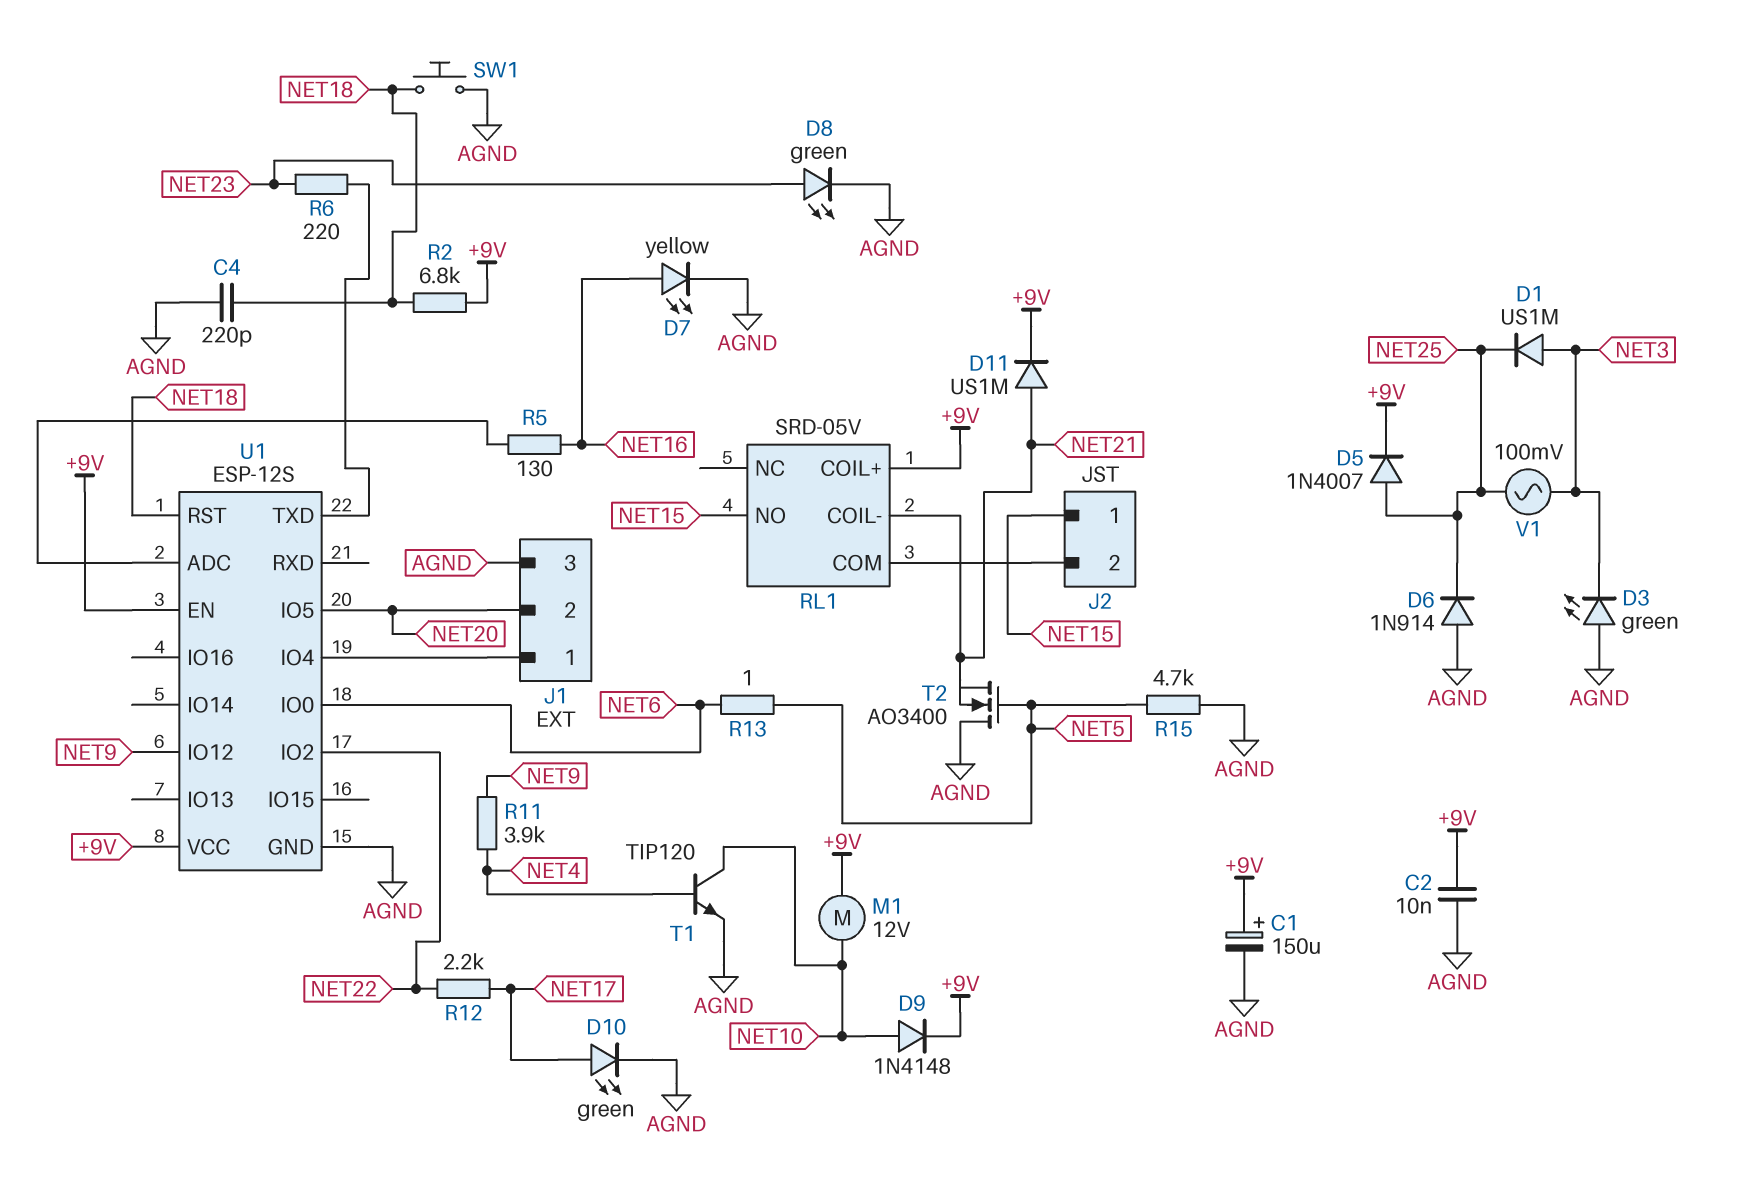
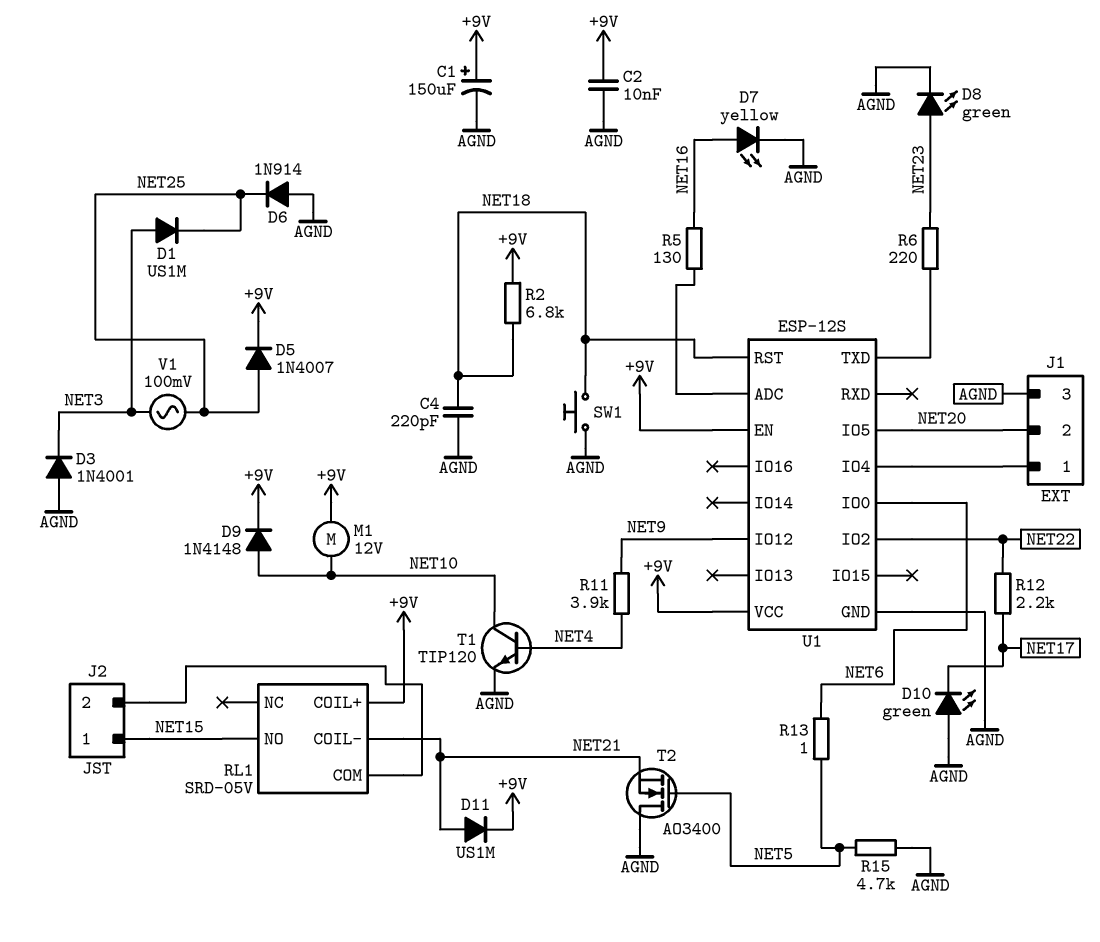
D3: LED green (A AGND, K NET3) -> diode 1N4001 (A AGND, K NET3)
D10: LED green (A NET17, K AGND) -> LED green (A AGND, K NET17)

